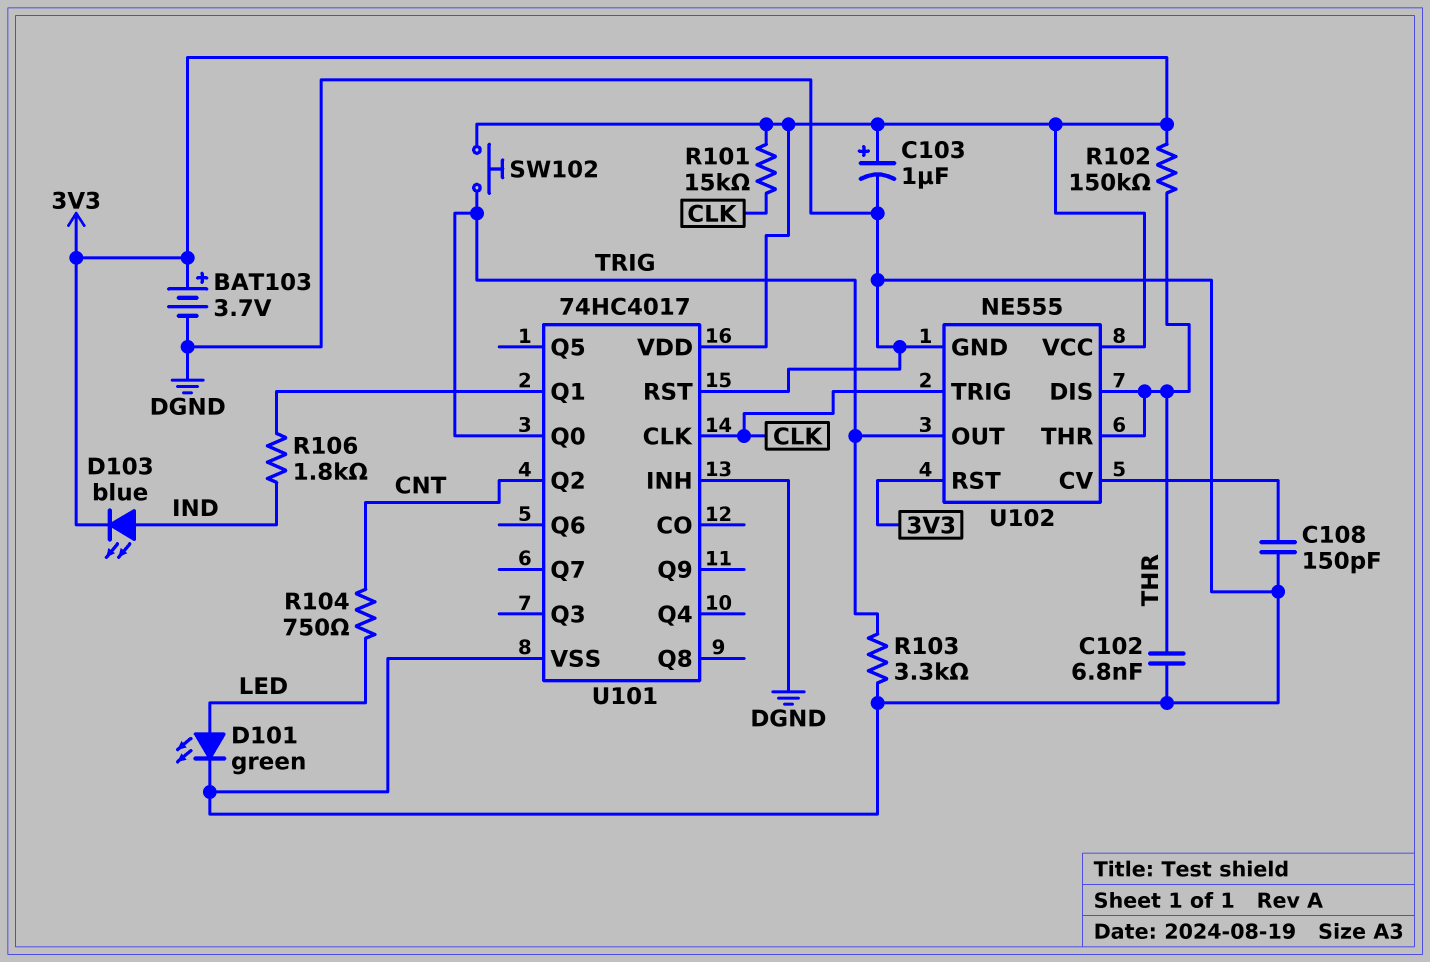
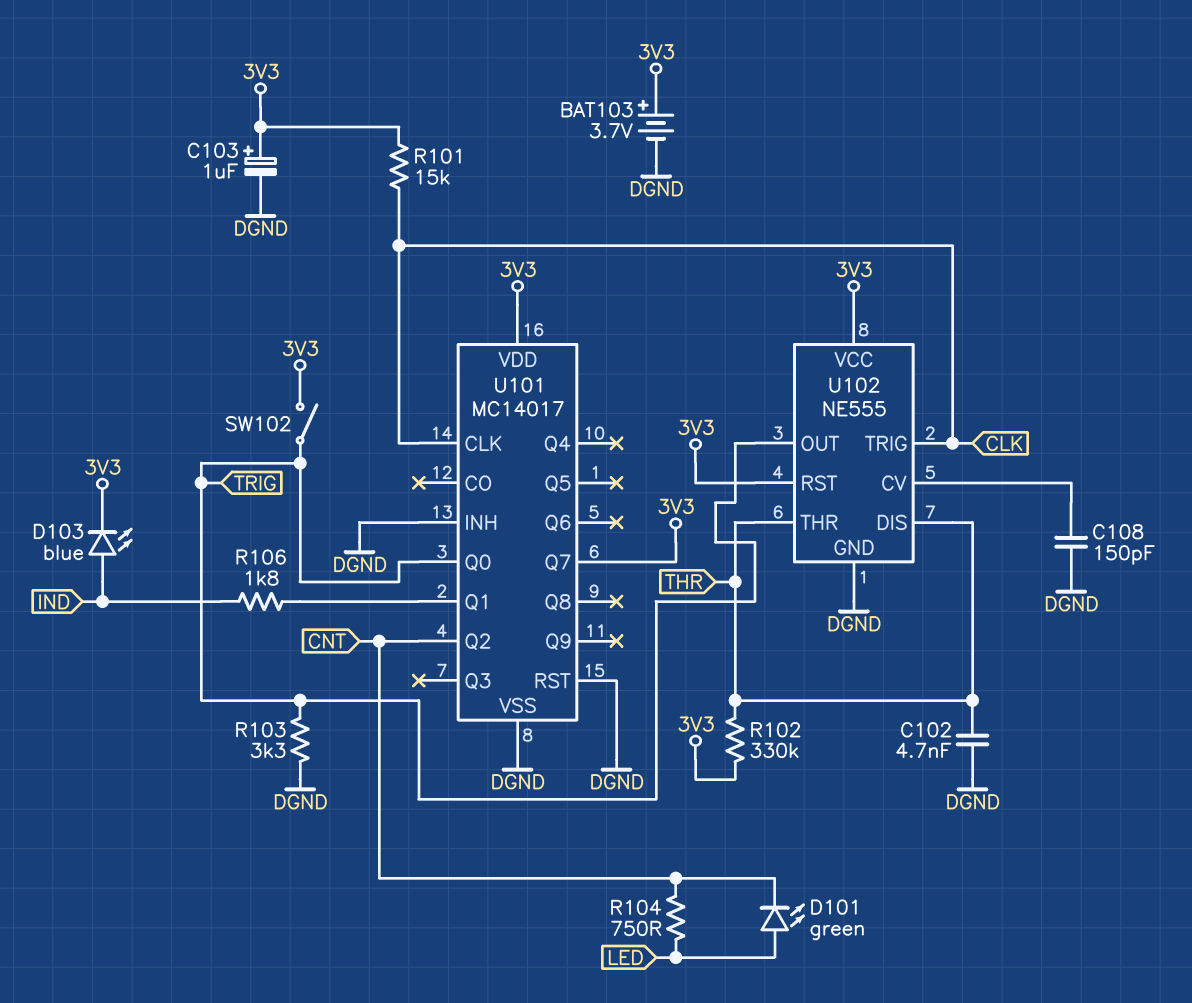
C102: 6.8nF (DGND, THR) -> 4.7nF (DGND, THR)
D101: LED green (A LED, K DGND) -> LED green (A LED, K CNT)
R102: 150k (3V3, THR) -> 330k (3V3, THR)
SW102: button (3V3, TRIG) -> switch (3V3, TRIG)
U101: 74HC4017 -> MC14017
U101 pin Q7: none -> 3V3

